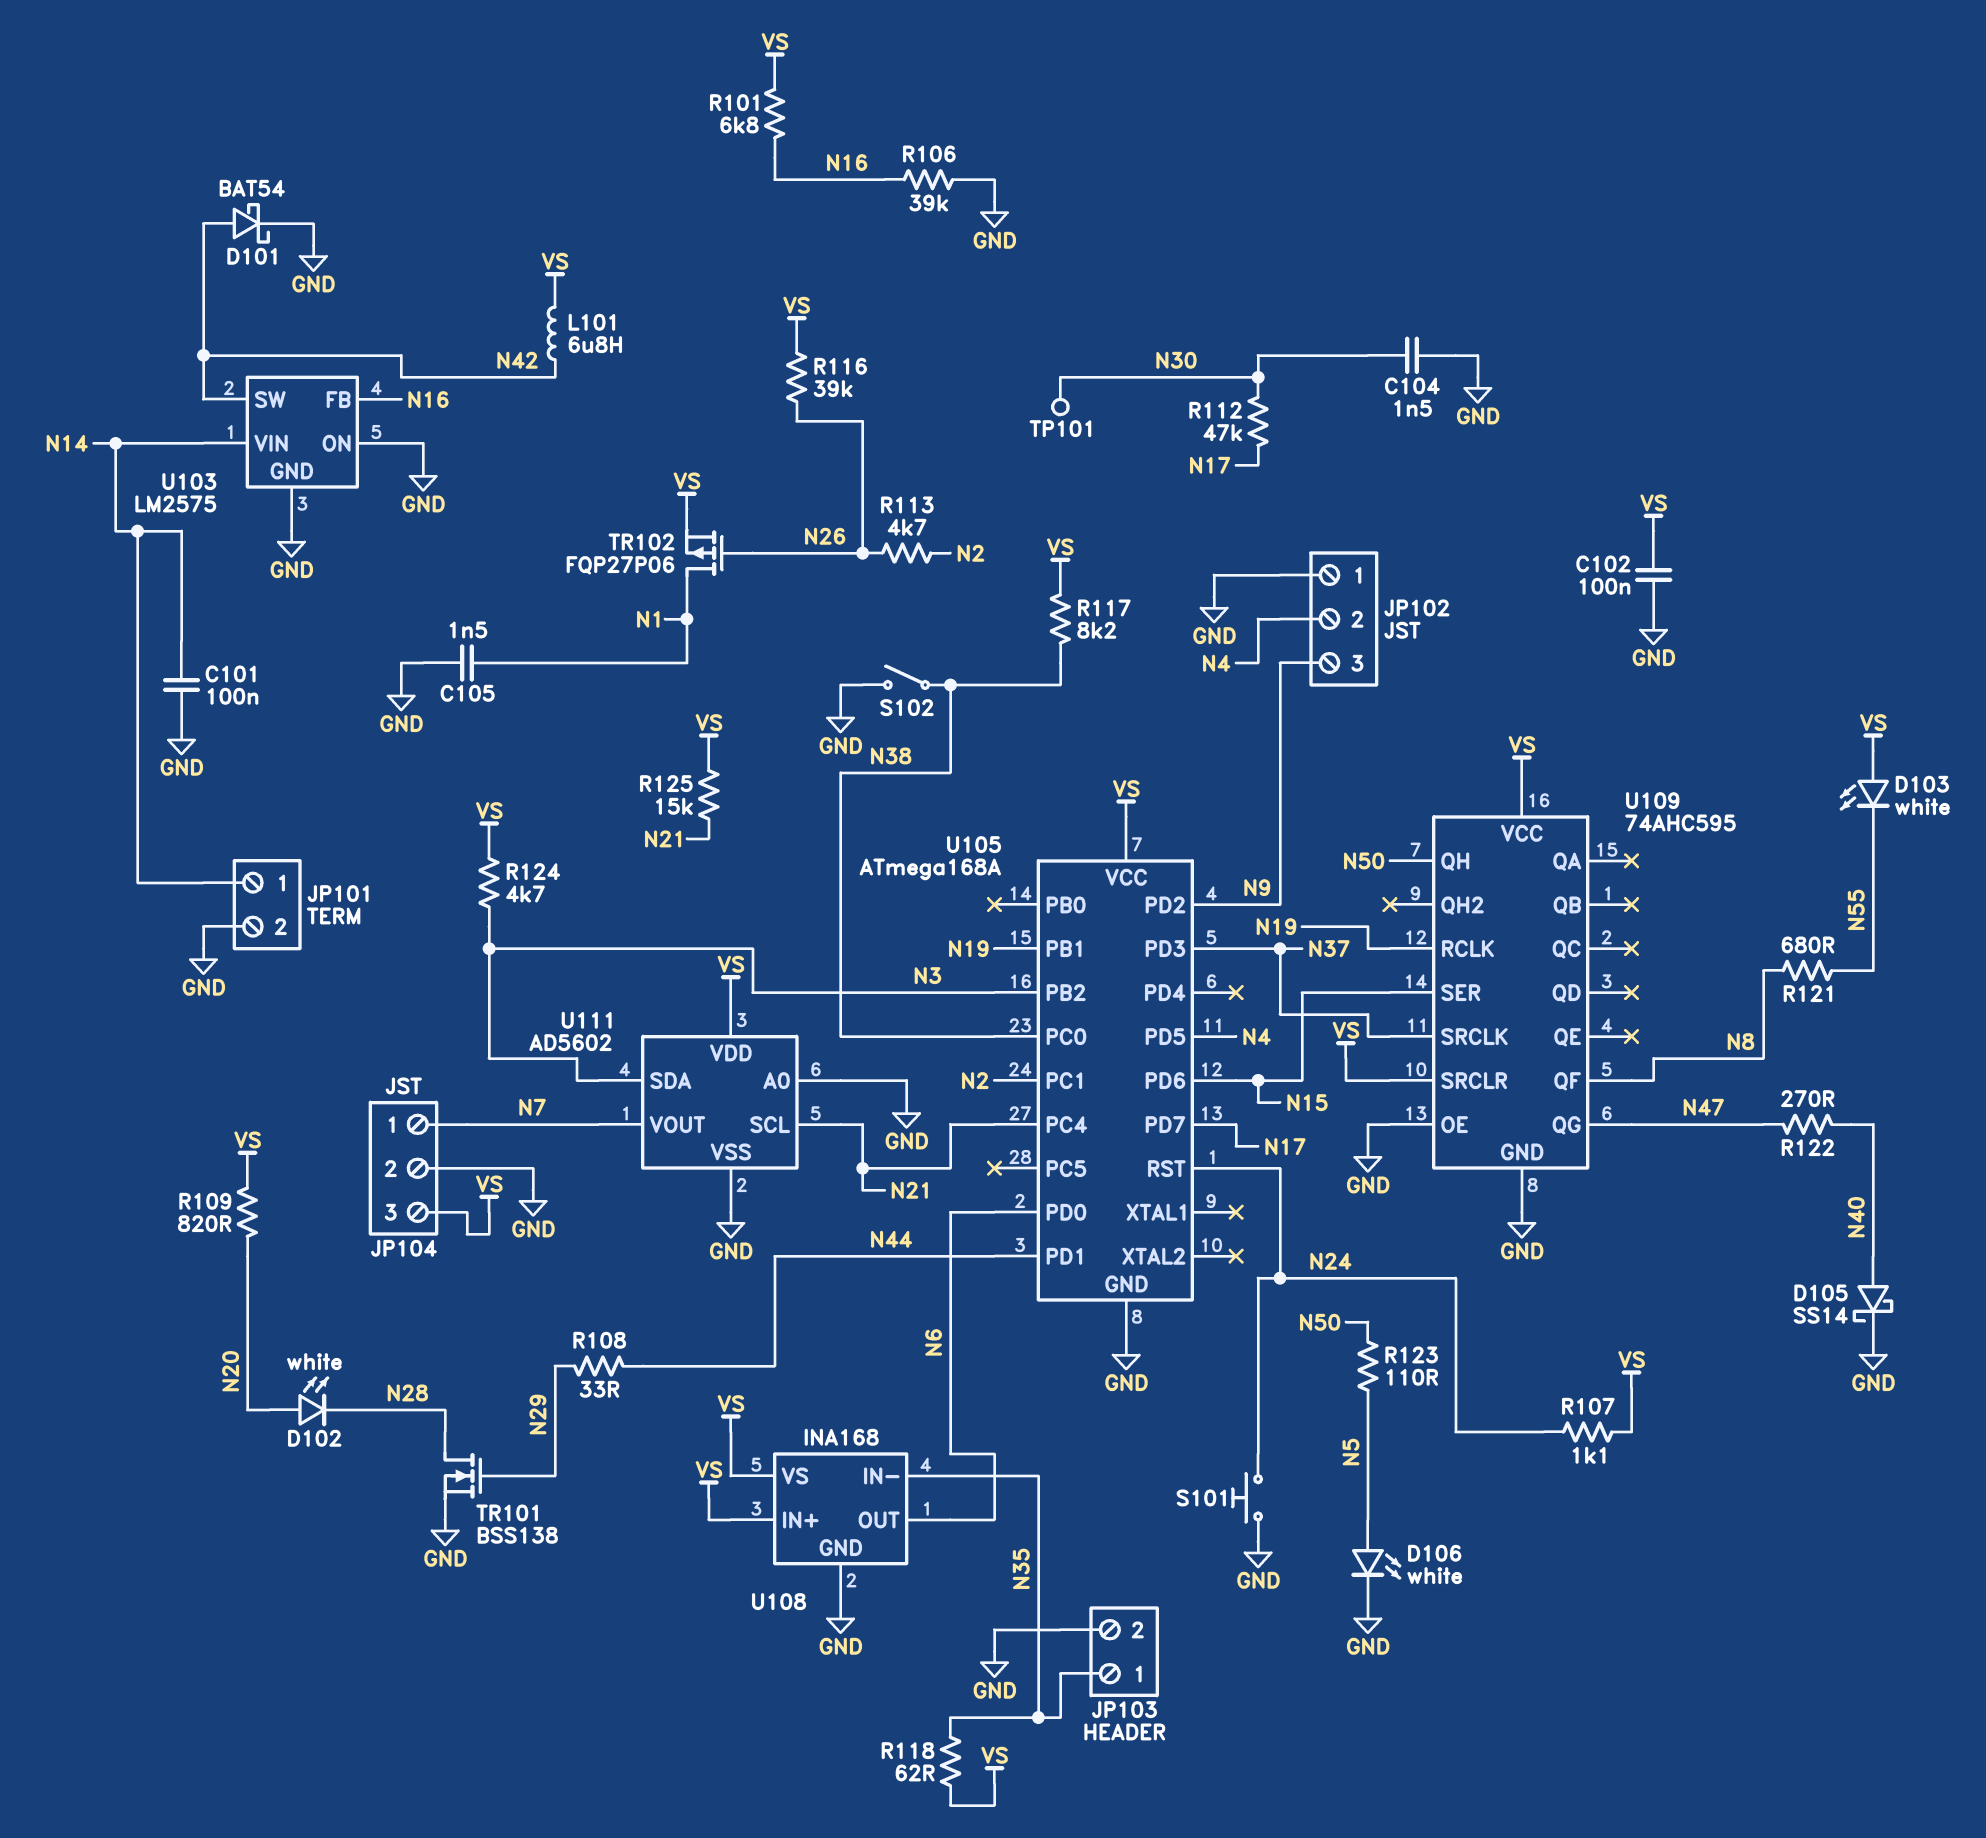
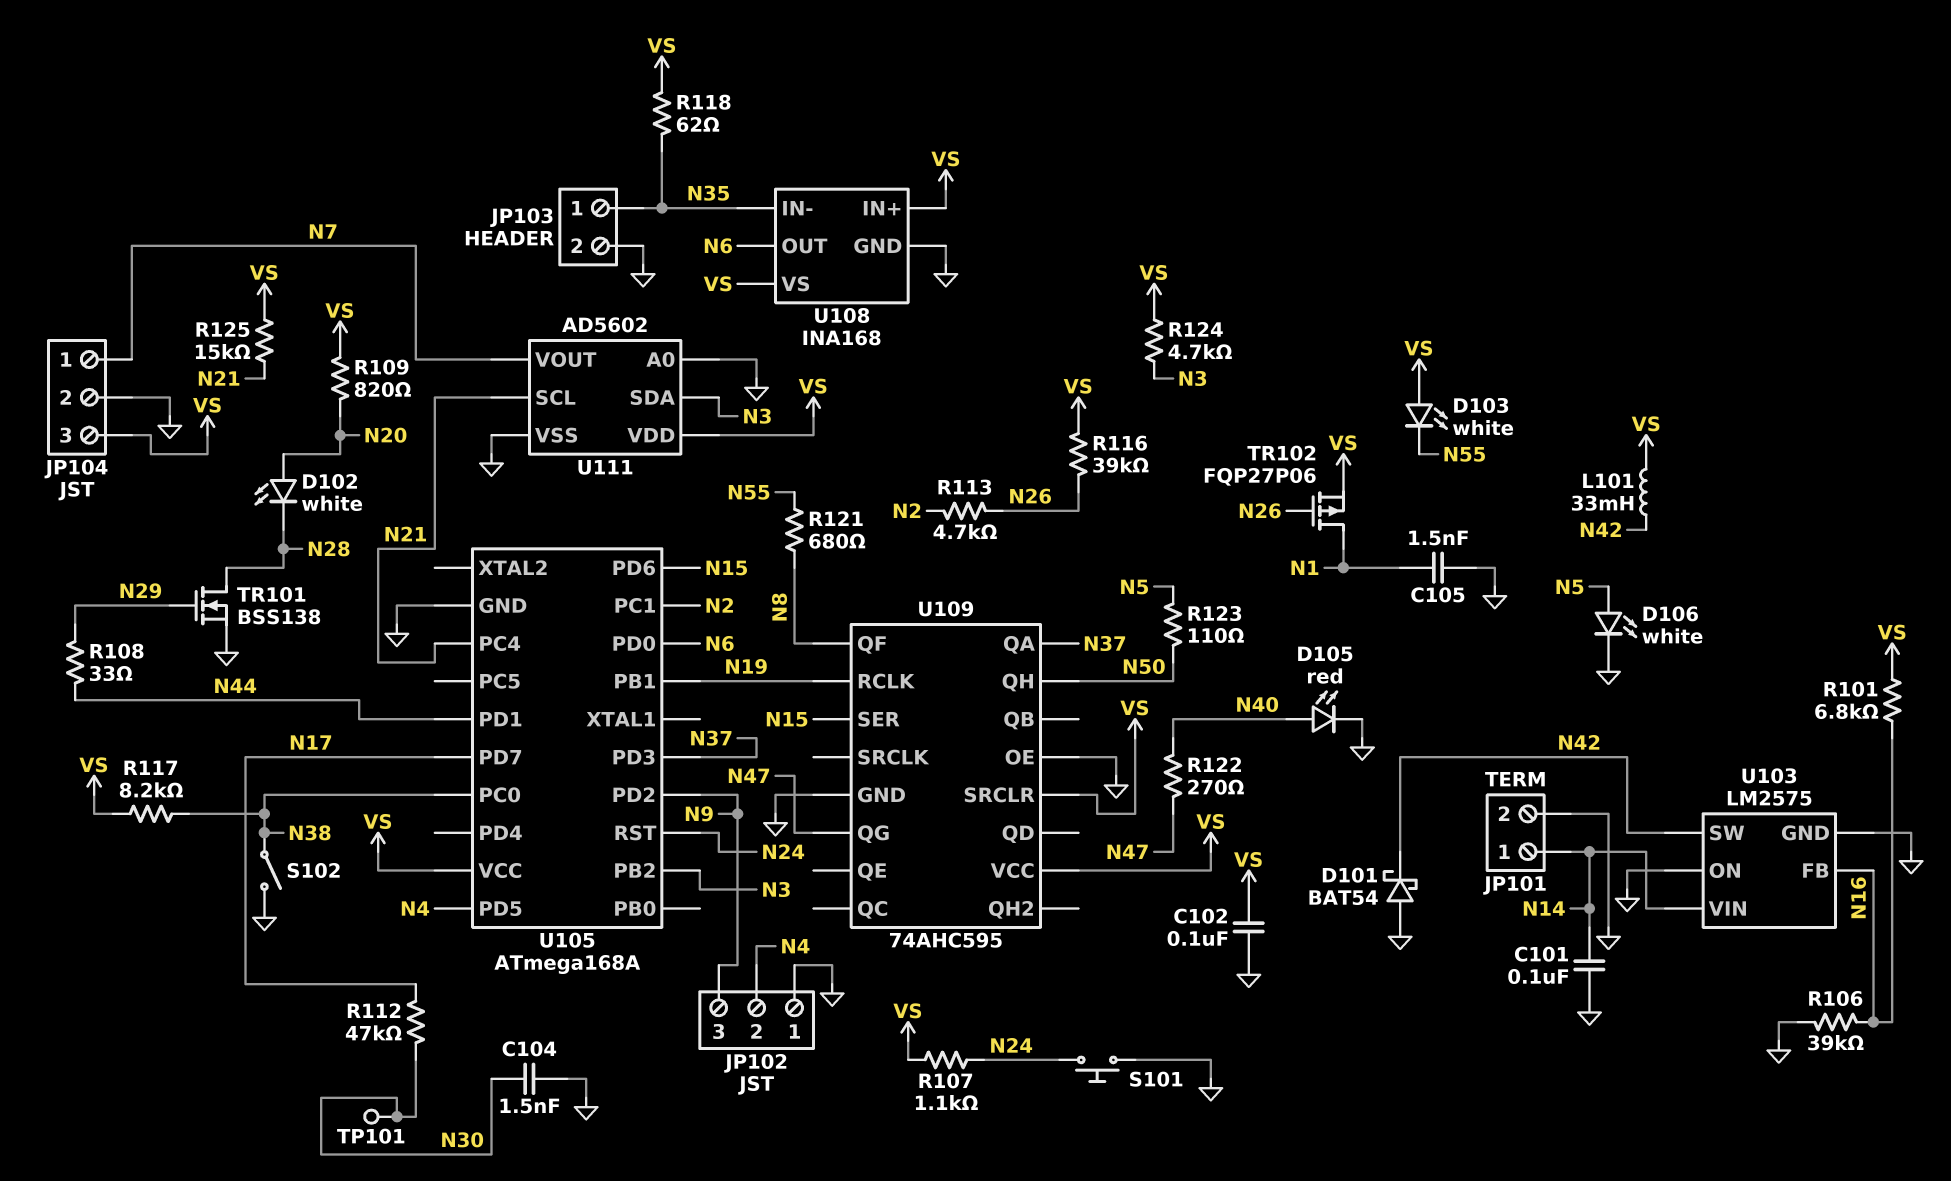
D101: schottky BAT54 (A N42, K GND) -> schottky BAT54 (A GND, K N42)
D105: schottky SS14 (A N40, K GND) -> LED red (A N40, K GND)
L101: 6.8uH (N42, VS) -> 33mH (N42, VS)
U109 pin QA: none -> N37
U109 pin SRCLK: N37 -> none

